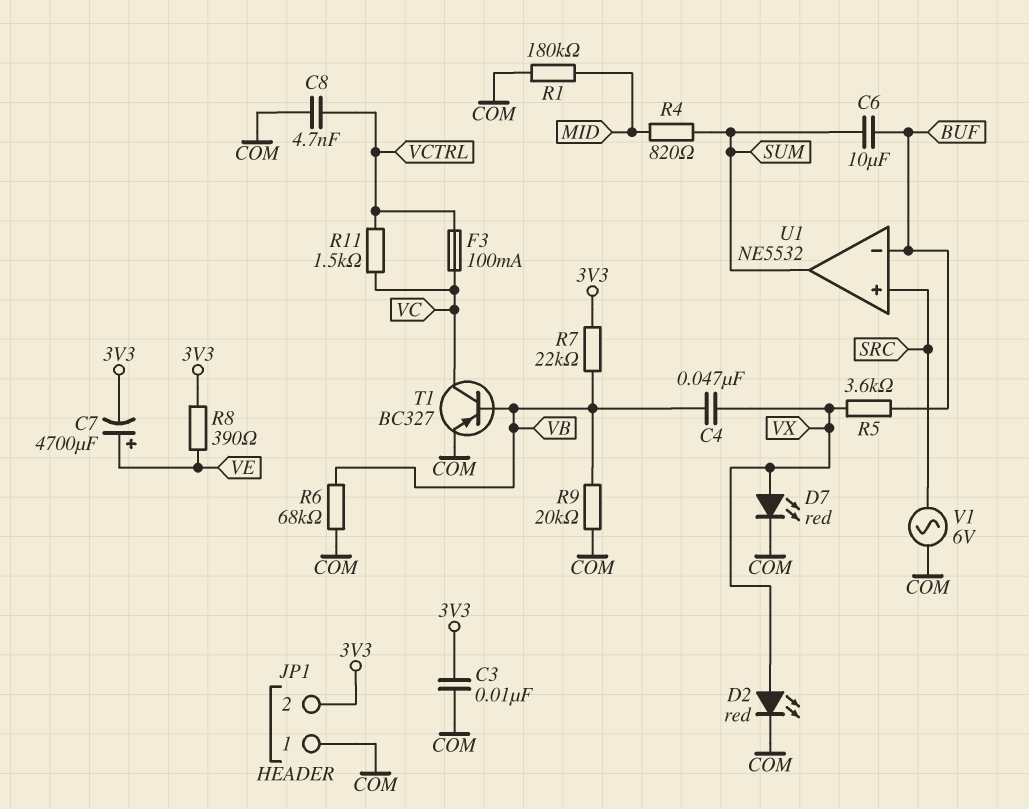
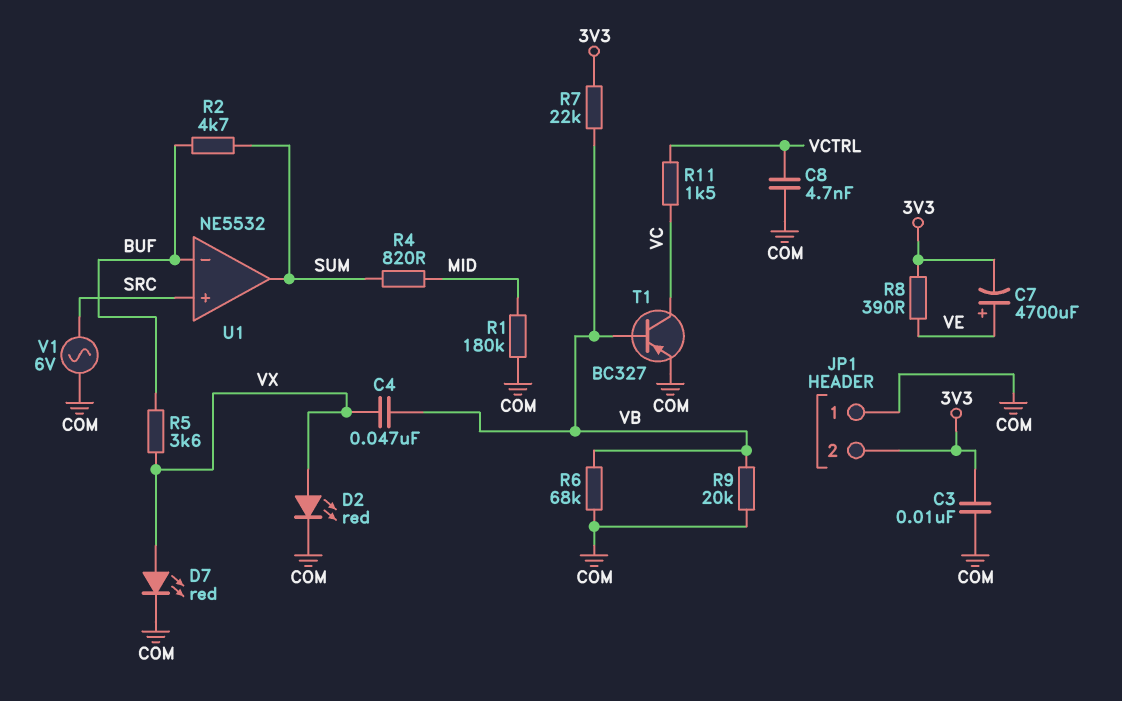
C6: 10uF (BUF, SUM) -> none
F3: 100mA (VC, VCTRL) -> none
R2: none -> 4.7k (BUF, SUM)

